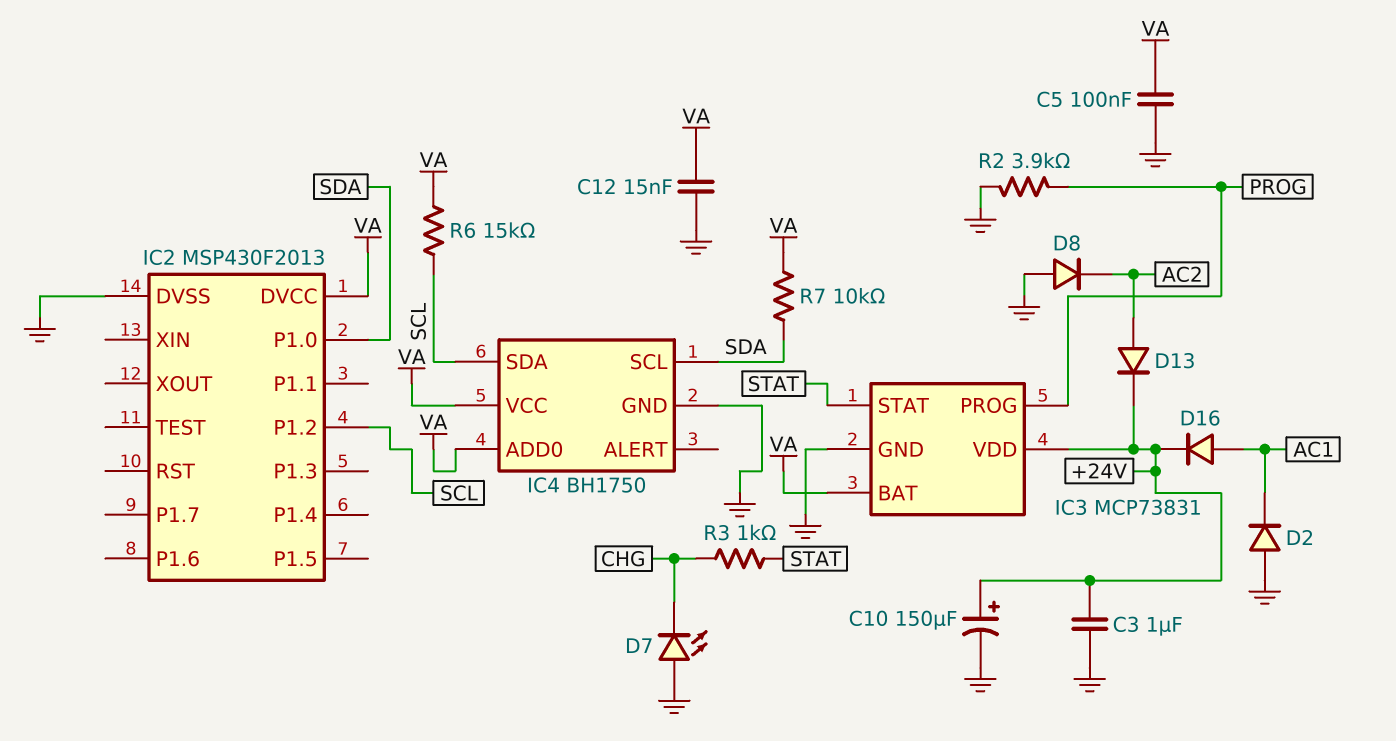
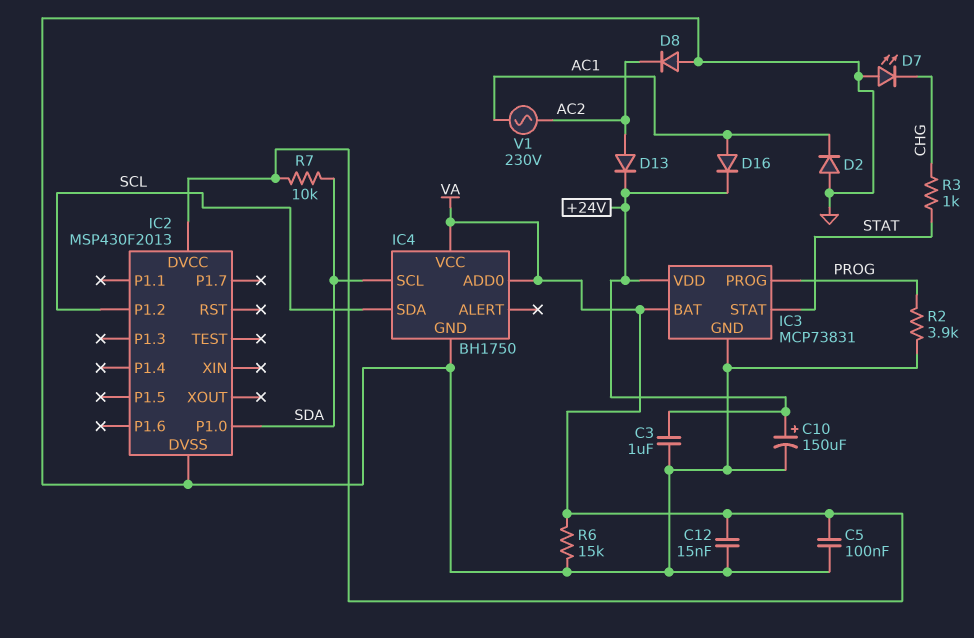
R6: 15k (SCL, VA) -> 15k (GND, VA)
V1: none -> AC 230V (AC1, AC2)

